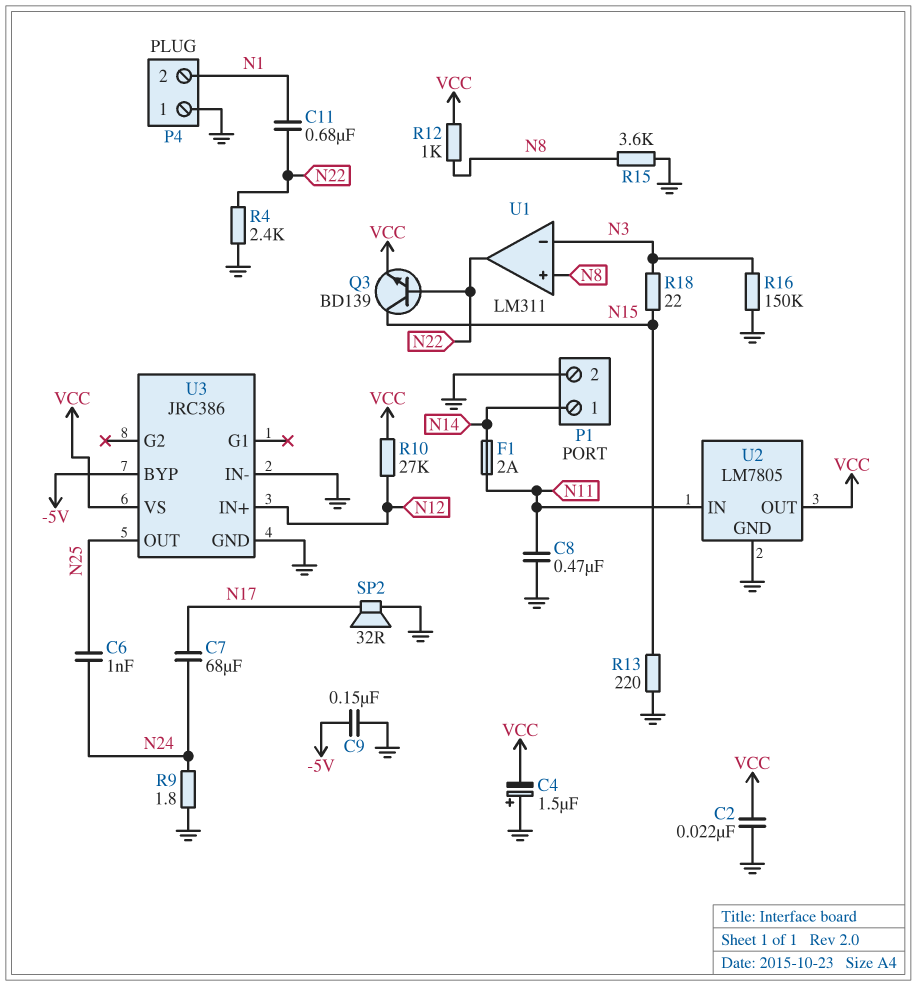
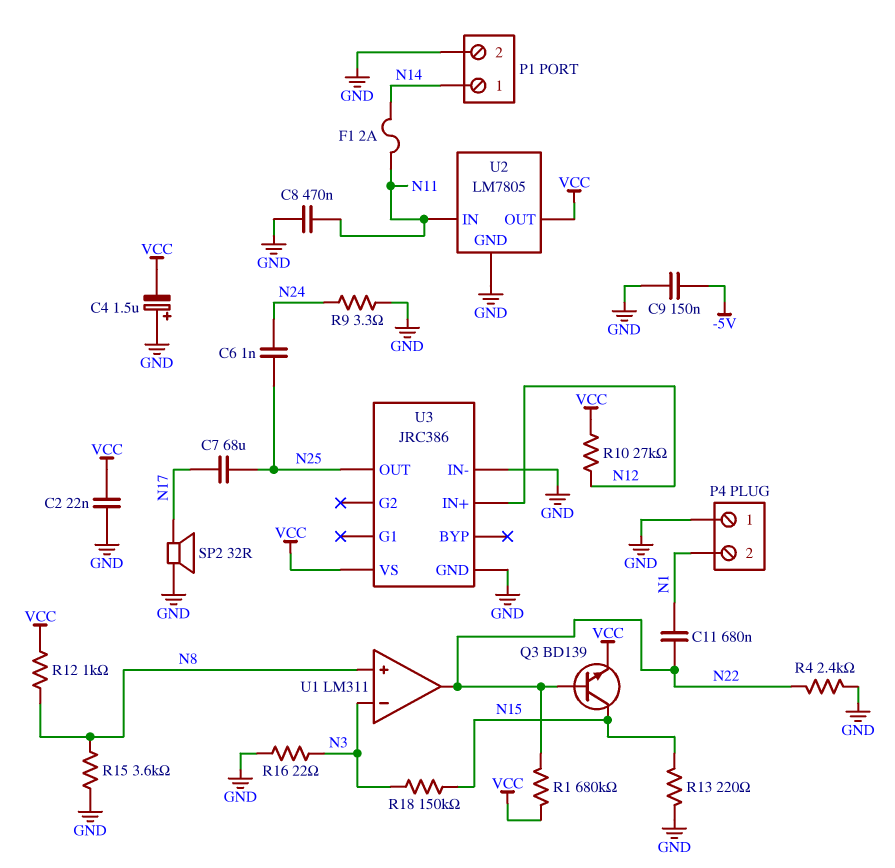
C7: 68uF (N17, N24) -> 68uF (N17, N25)
R1: none -> 680k (N22, VCC)
R9: 1.8 (GND, N24) -> 3.3 (GND, N24)
R16: 150k (GND, N3) -> 22 (GND, N3)
R18: 22 (N3, N15) -> 150k (N3, N15)
U3 pin BYP: -5V -> none

